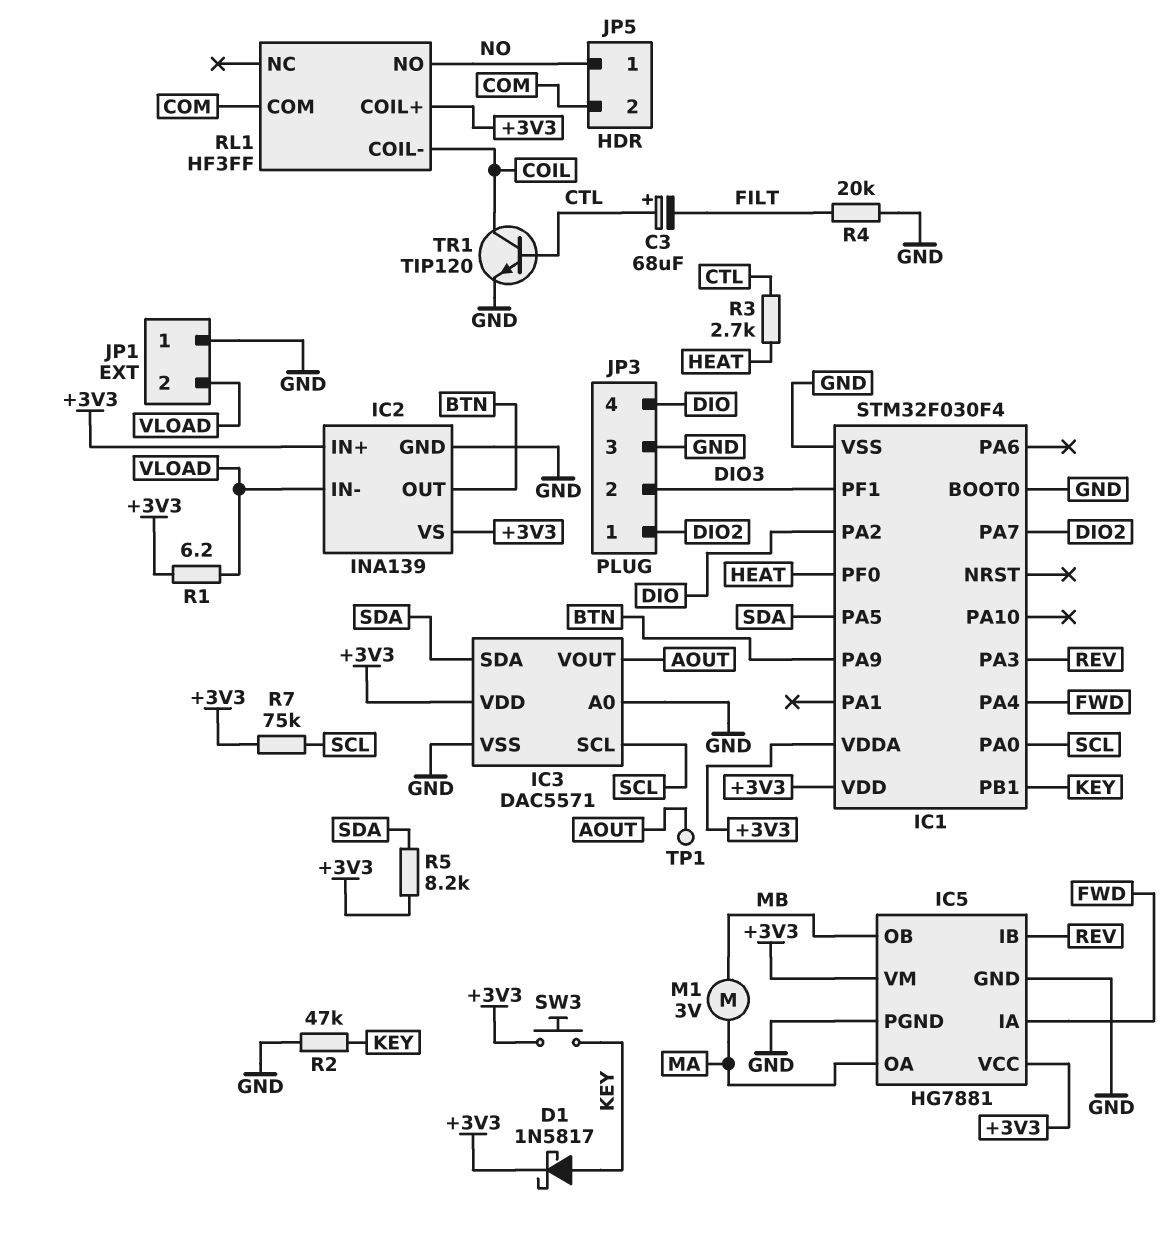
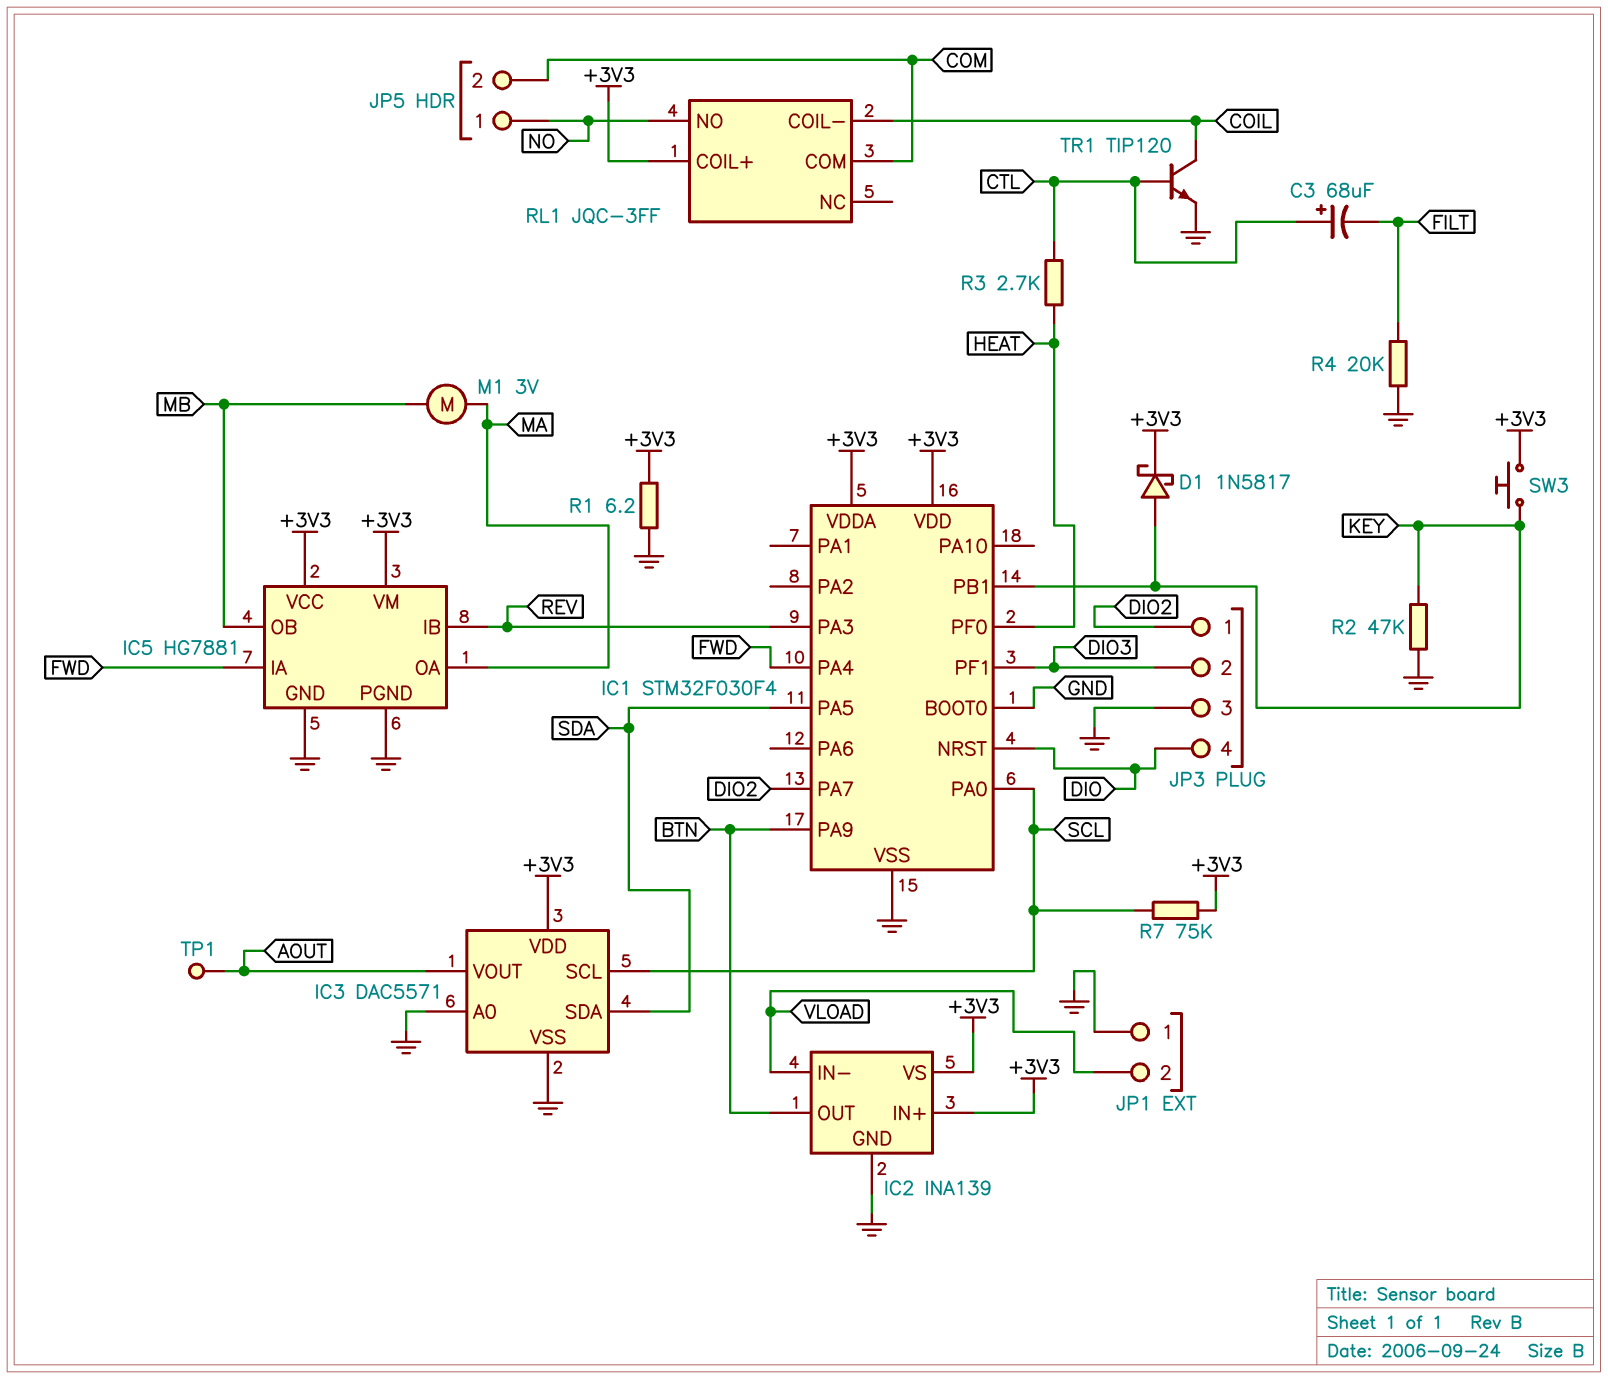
IC1 pin NRST: none -> DIO
IC1 pin PA2: DIO -> none
R1: 6.2 (+3V3, VLOAD) -> 6.2 (+3V3, GND)
R5: 8.2k (+3V3, SDA) -> none
RL1: HF3FF -> JQC-3FF

